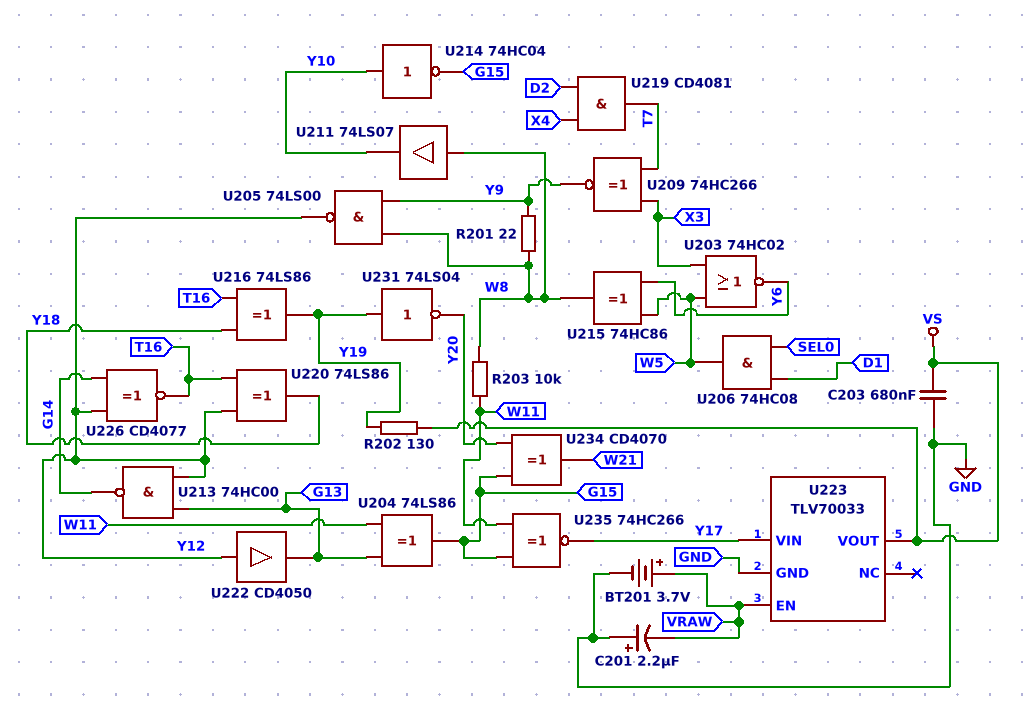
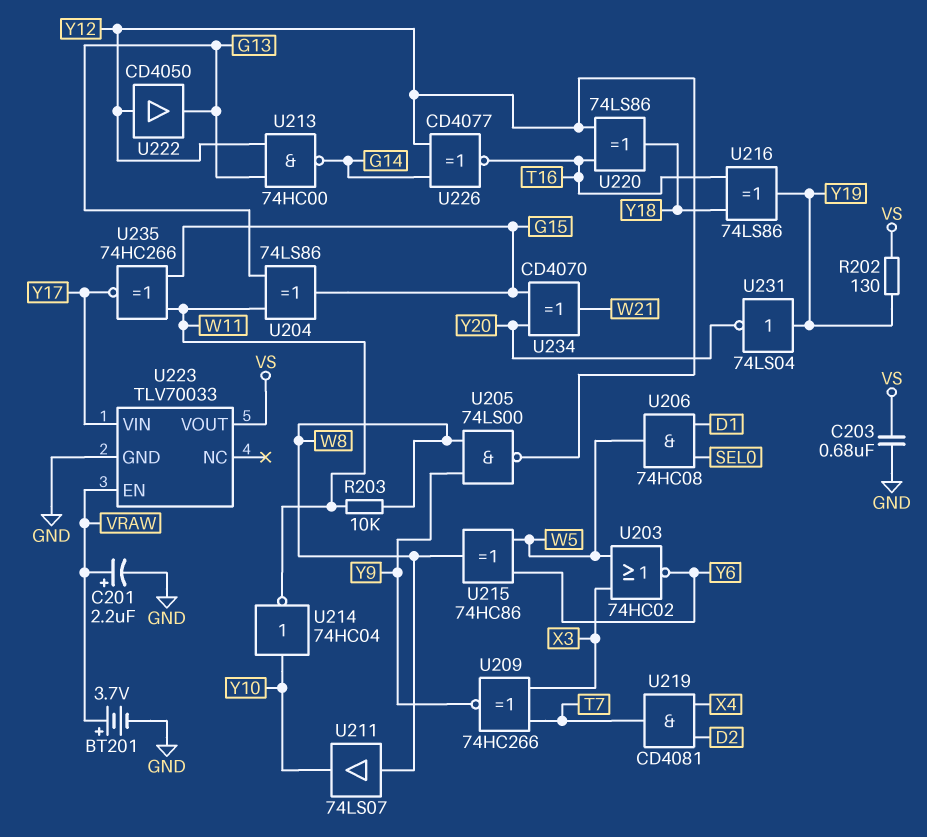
C201: 2.2uF (plus GND, minus VRAW) -> 2.2uF (plus VRAW, minus GND)
R201: 22 (W8, Y9) -> none
U214: NOT 74HC04 (in Y10, out G15) -> NOT 74HC04 (in Y10, out W11)

